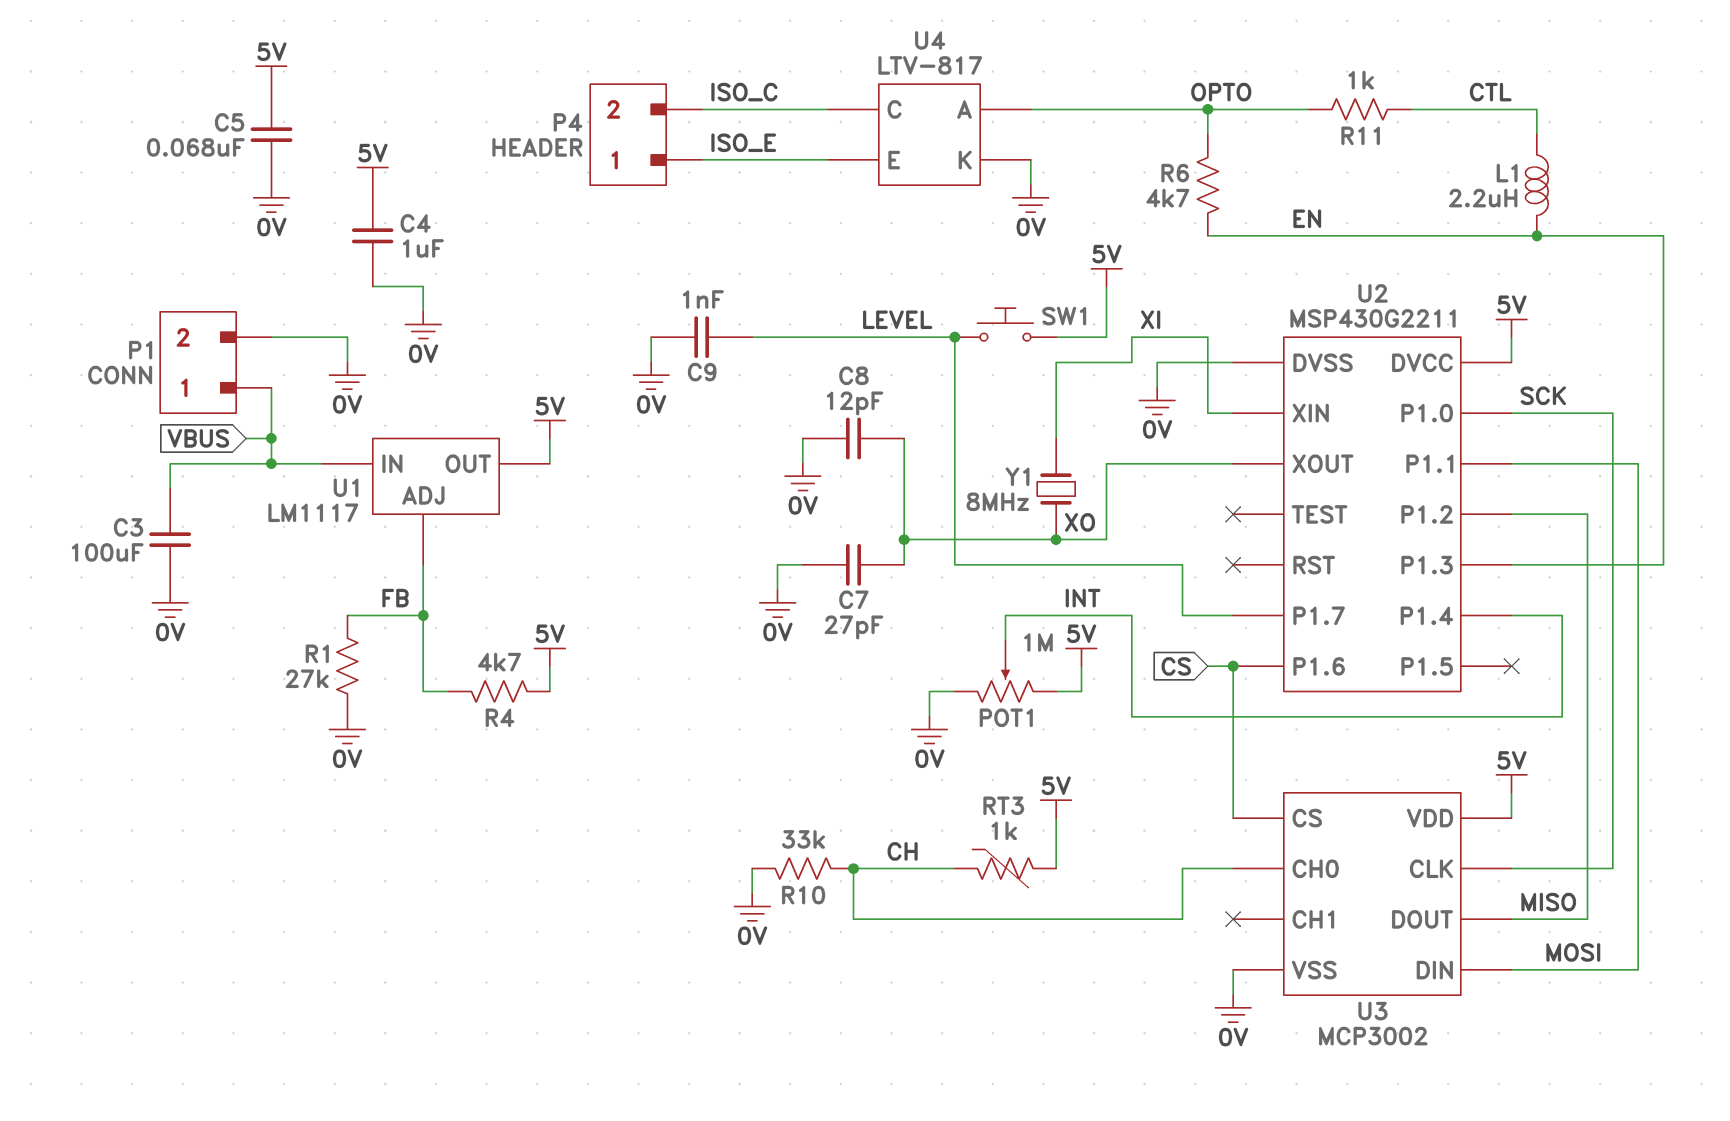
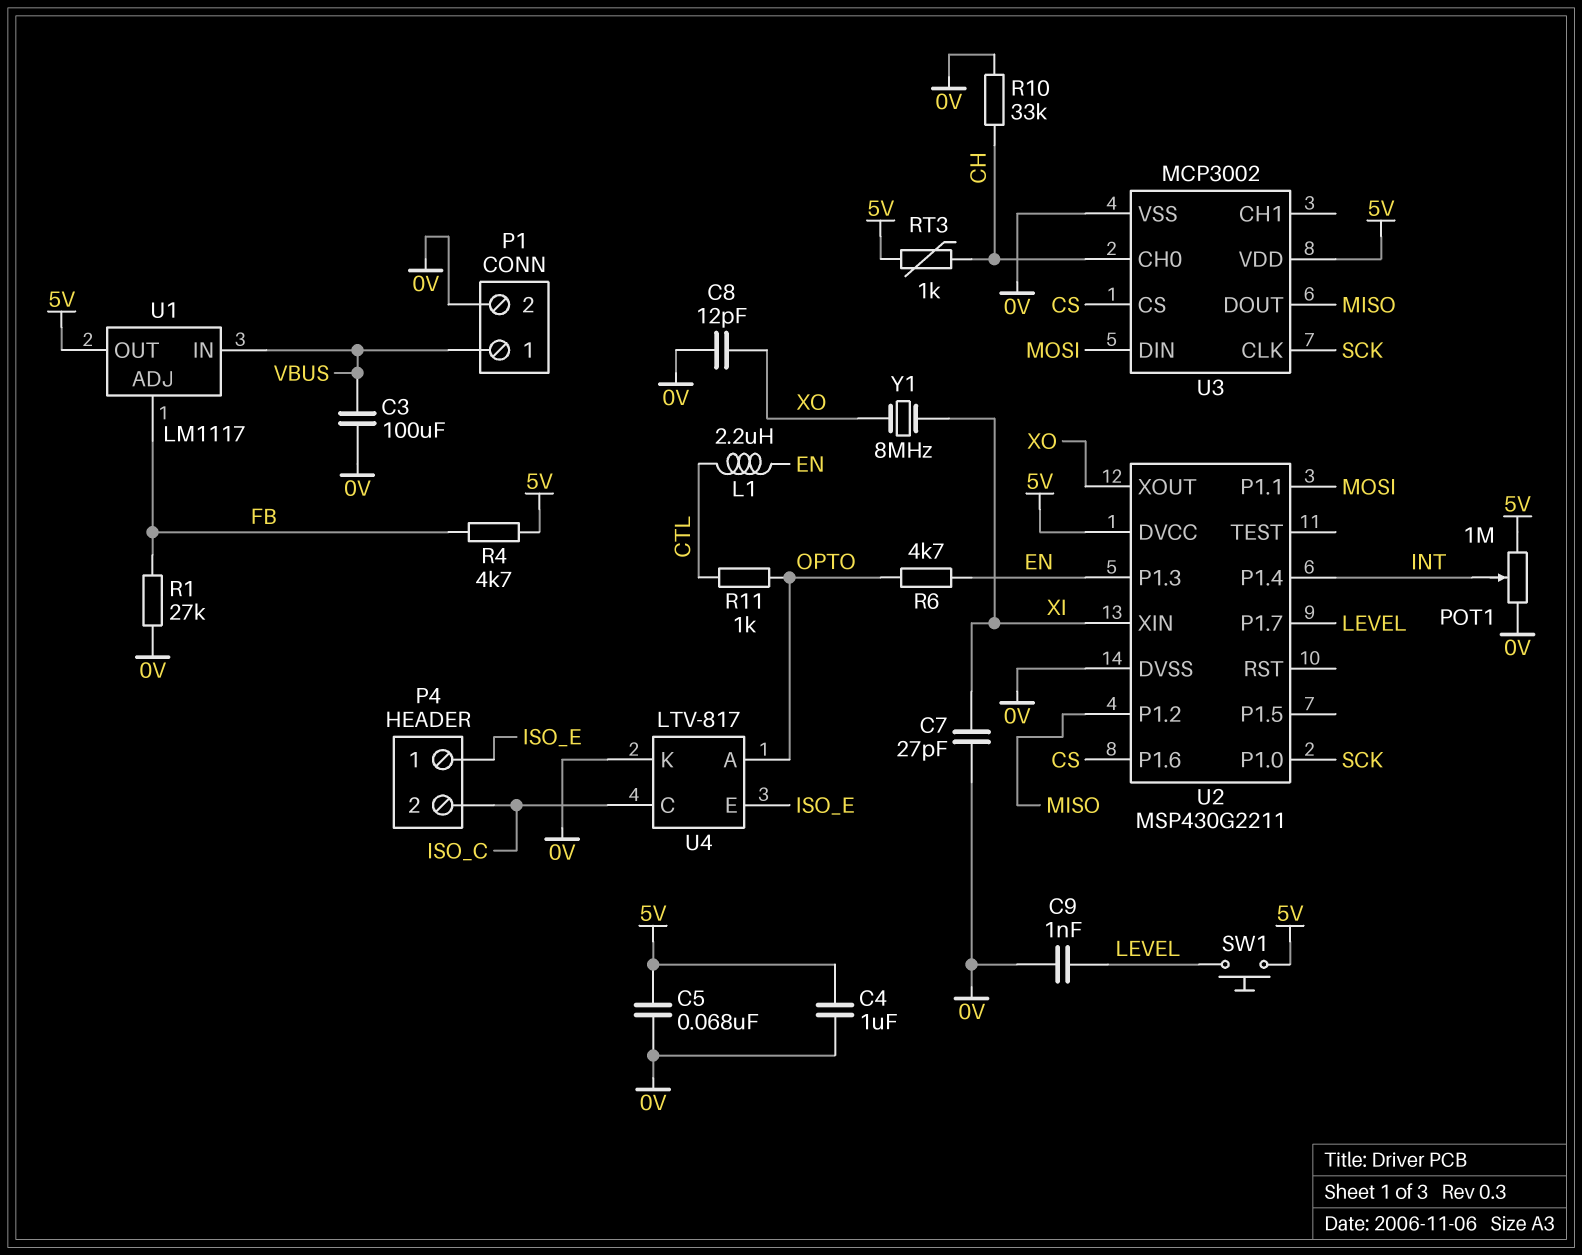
C7: 27pF (0V, XO) -> 27pF (0V, XI)

